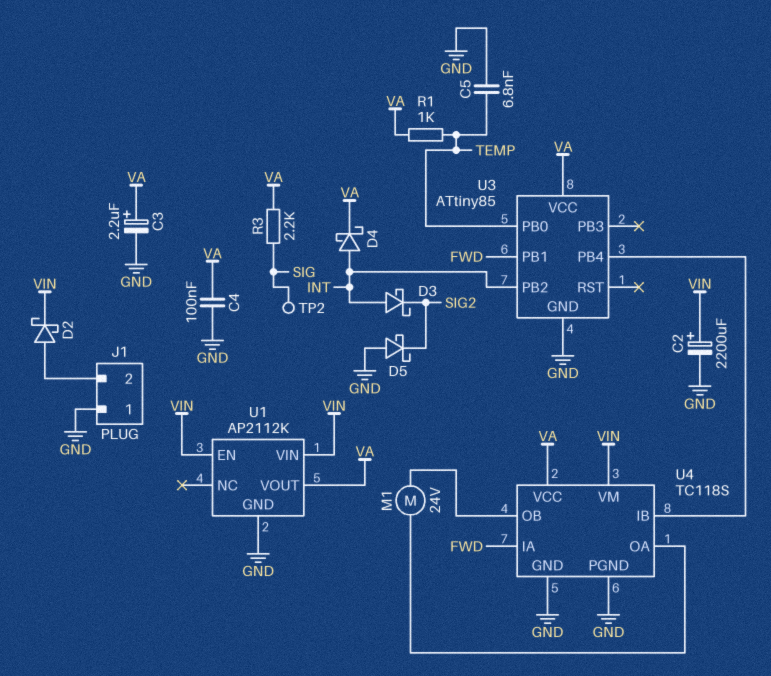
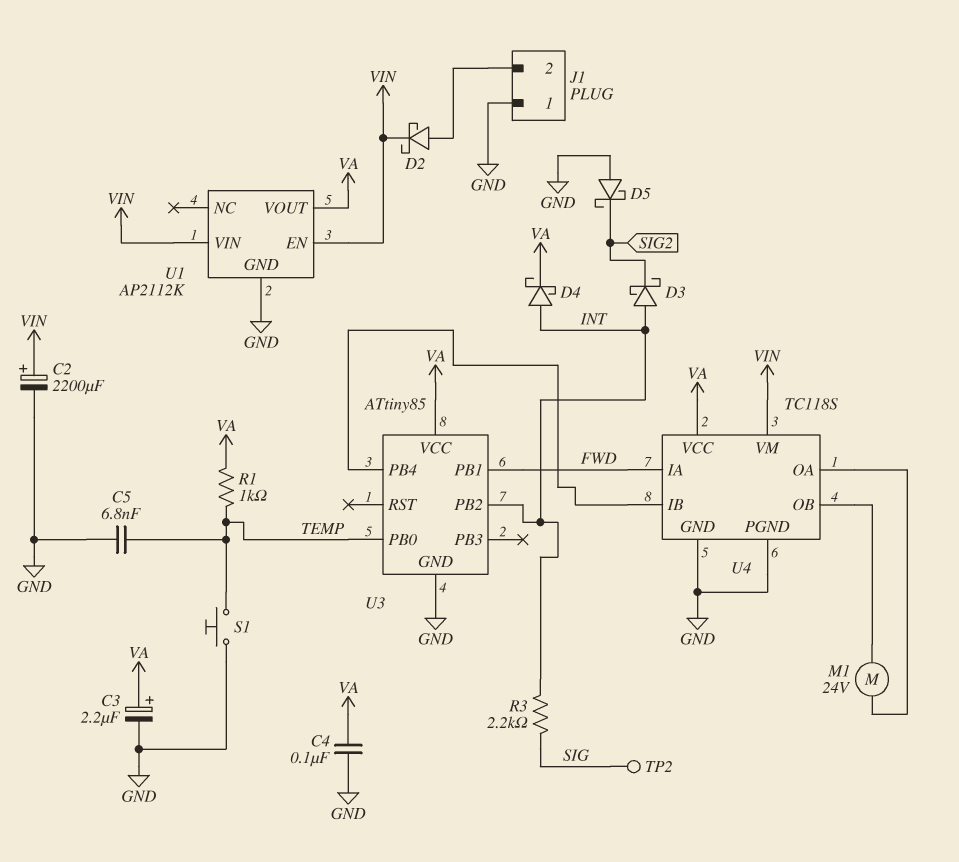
R3: 2.2k (SIG, VA) -> 2.2k (INT, SIG)
S1: none -> button (GND, TEMP)

